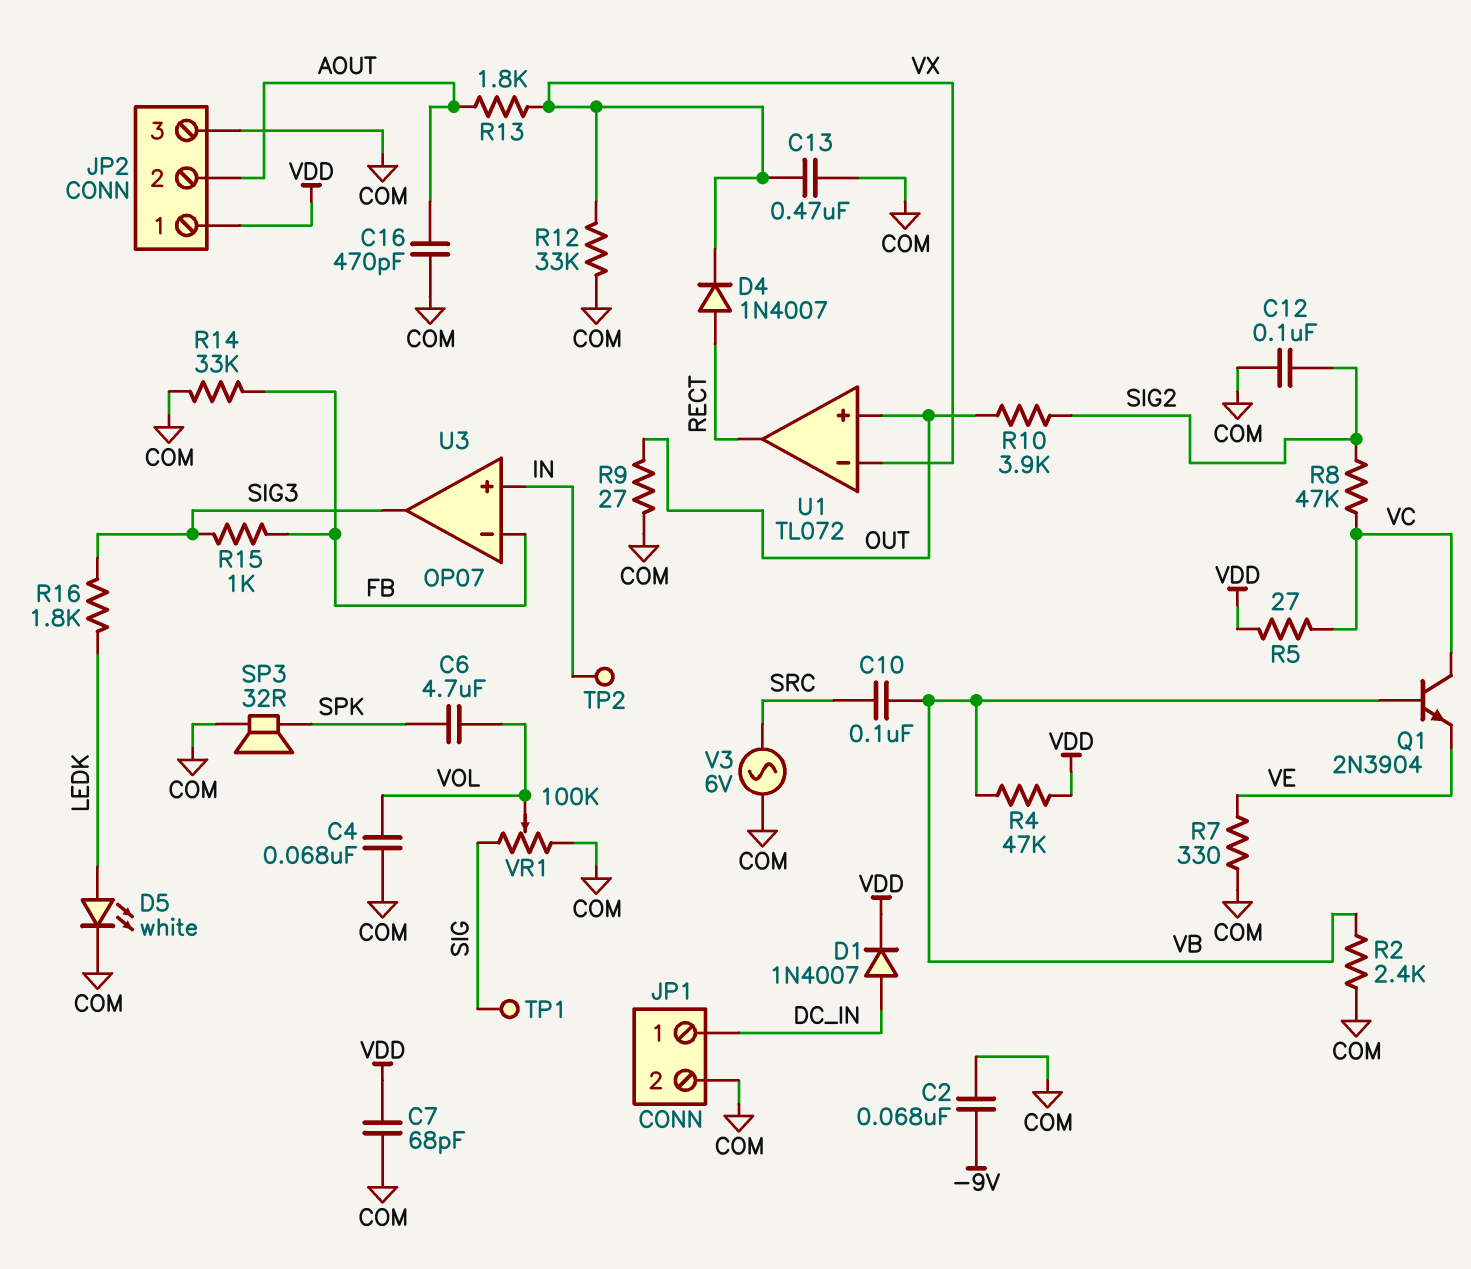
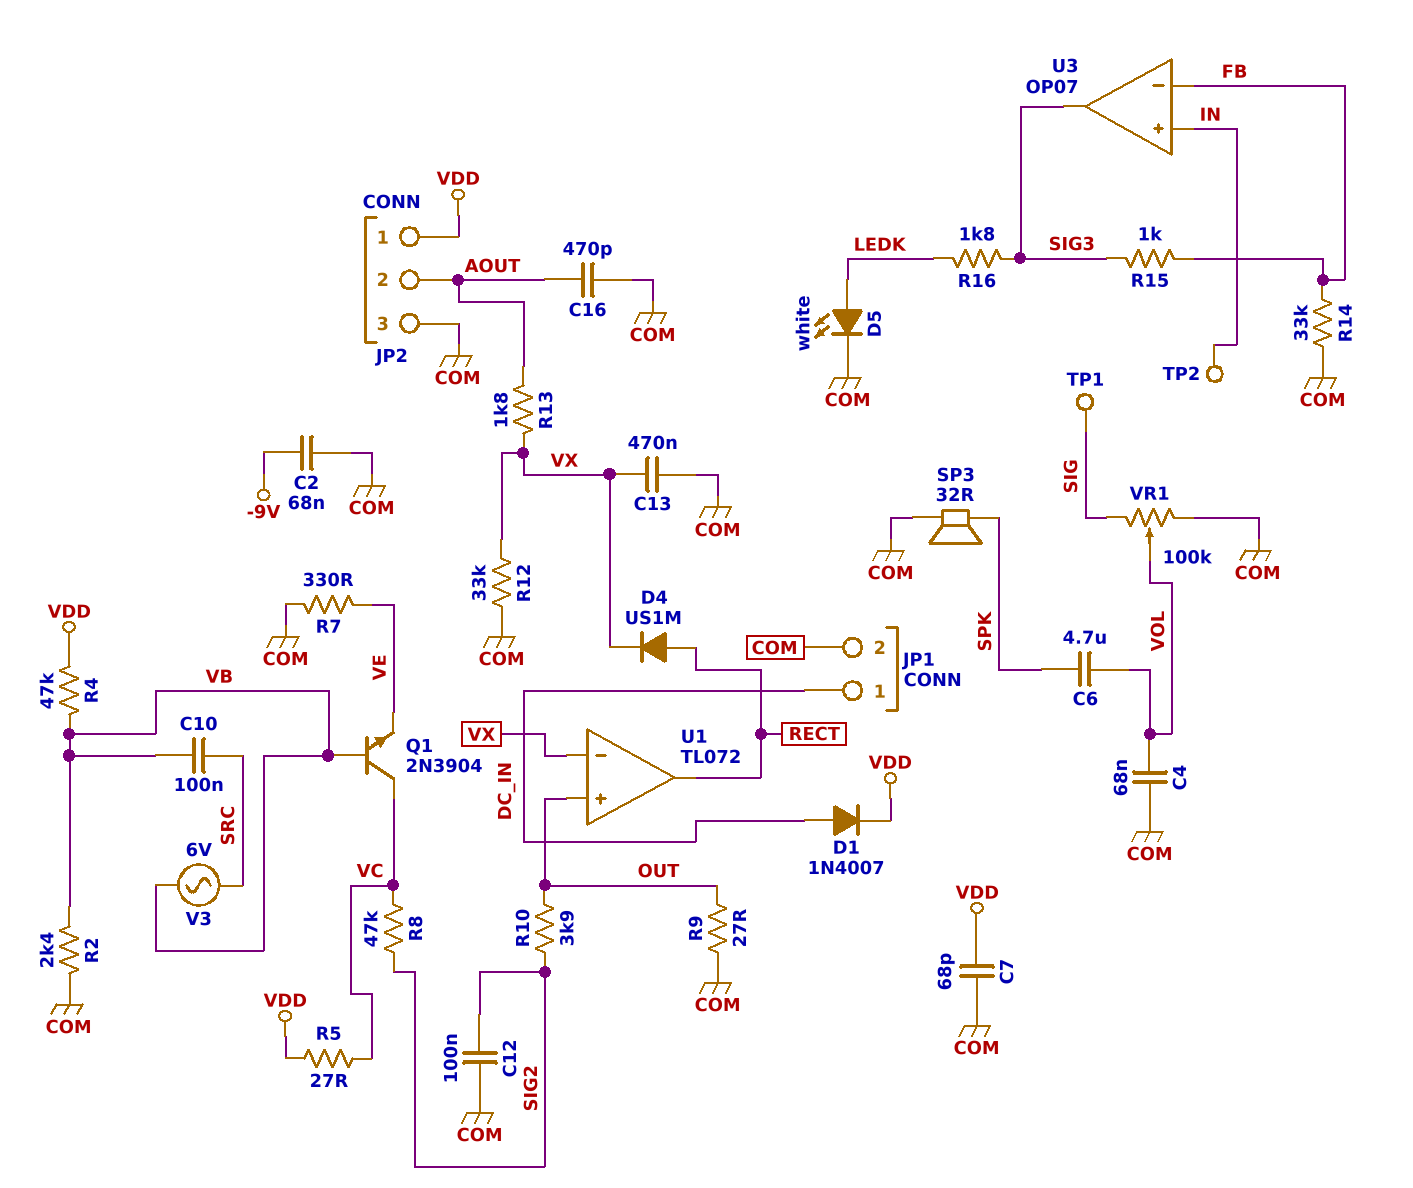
D4: diode 1N4007 (A RECT, K VX) -> diode US1M (A RECT, K VX)
V3: AC 6V (COM, SRC) -> AC 6V (SRC, VB)

